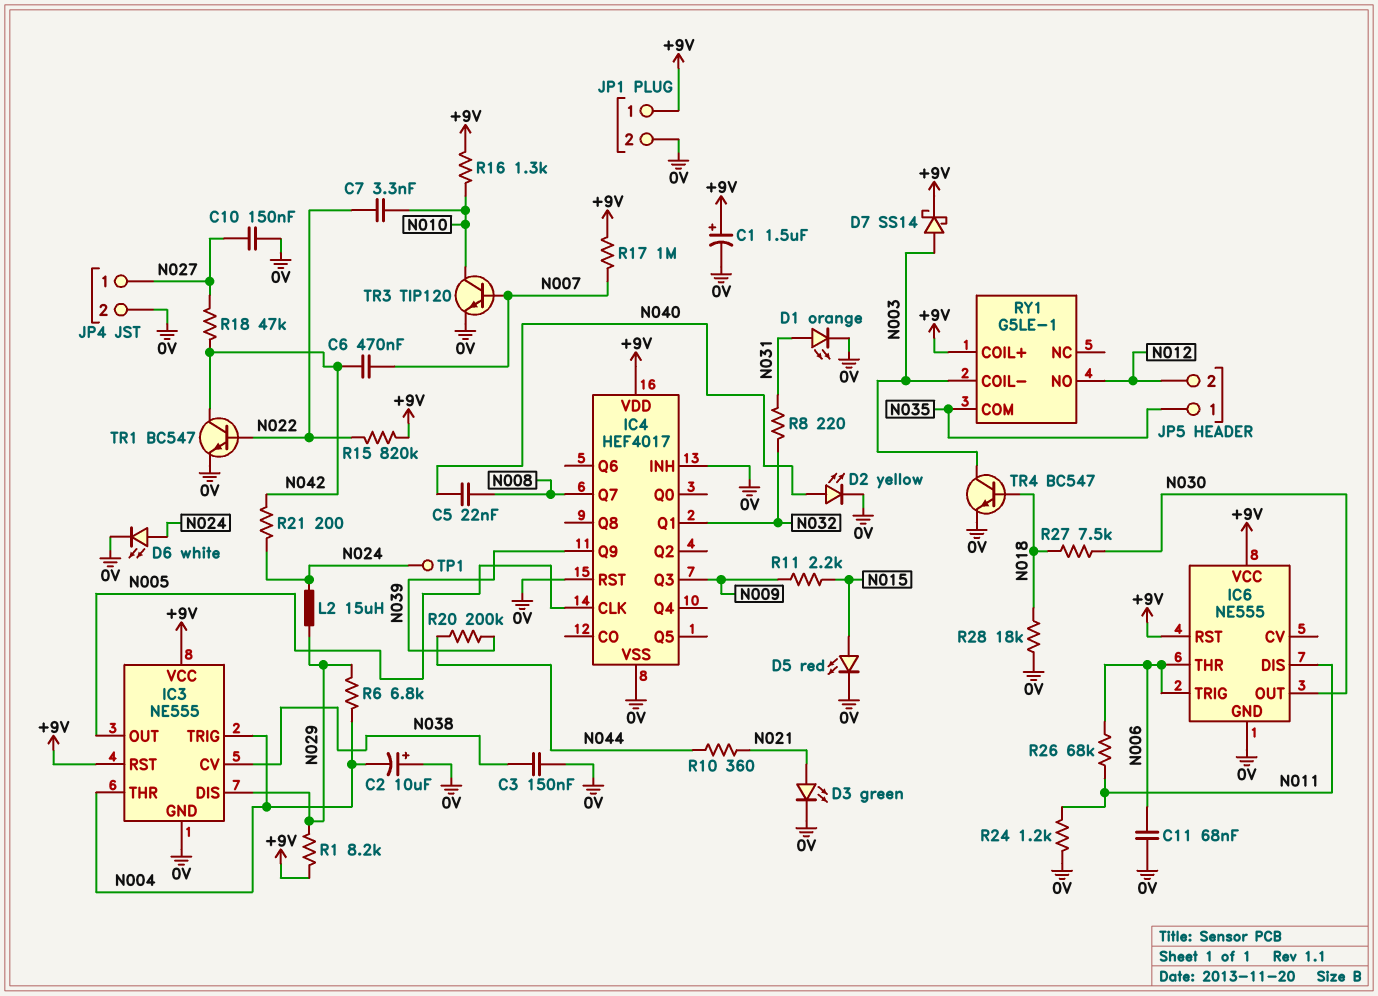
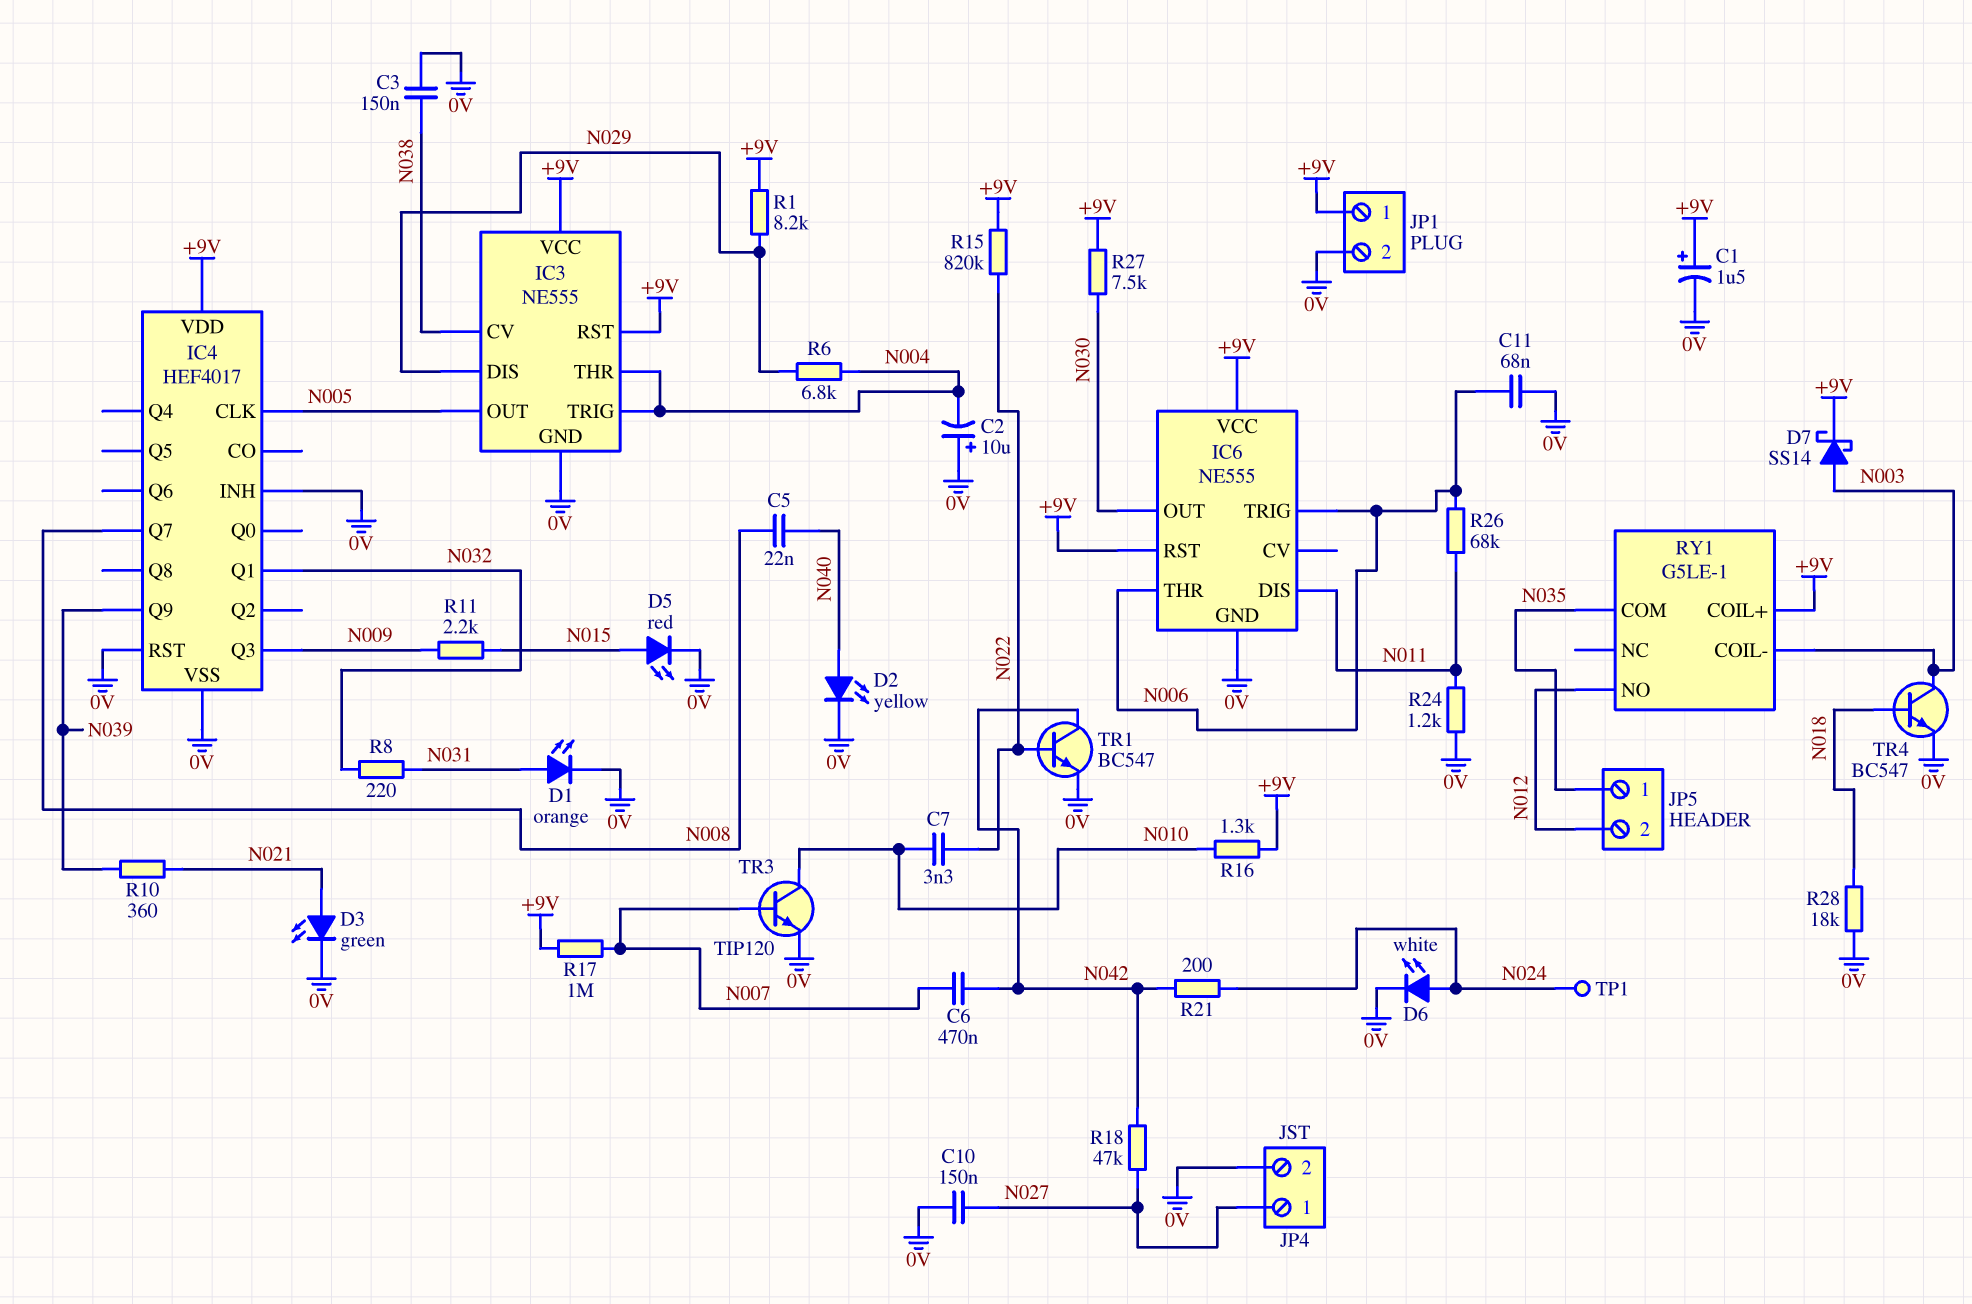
L2: 15uH (N024, N029) -> none
R10: 360 (N021, N044) -> 360 (N021, N039)
R20: 200k (N039, N044) -> none
R27: 7.5k (N018, N030) -> 7.5k (+9V, N030)

